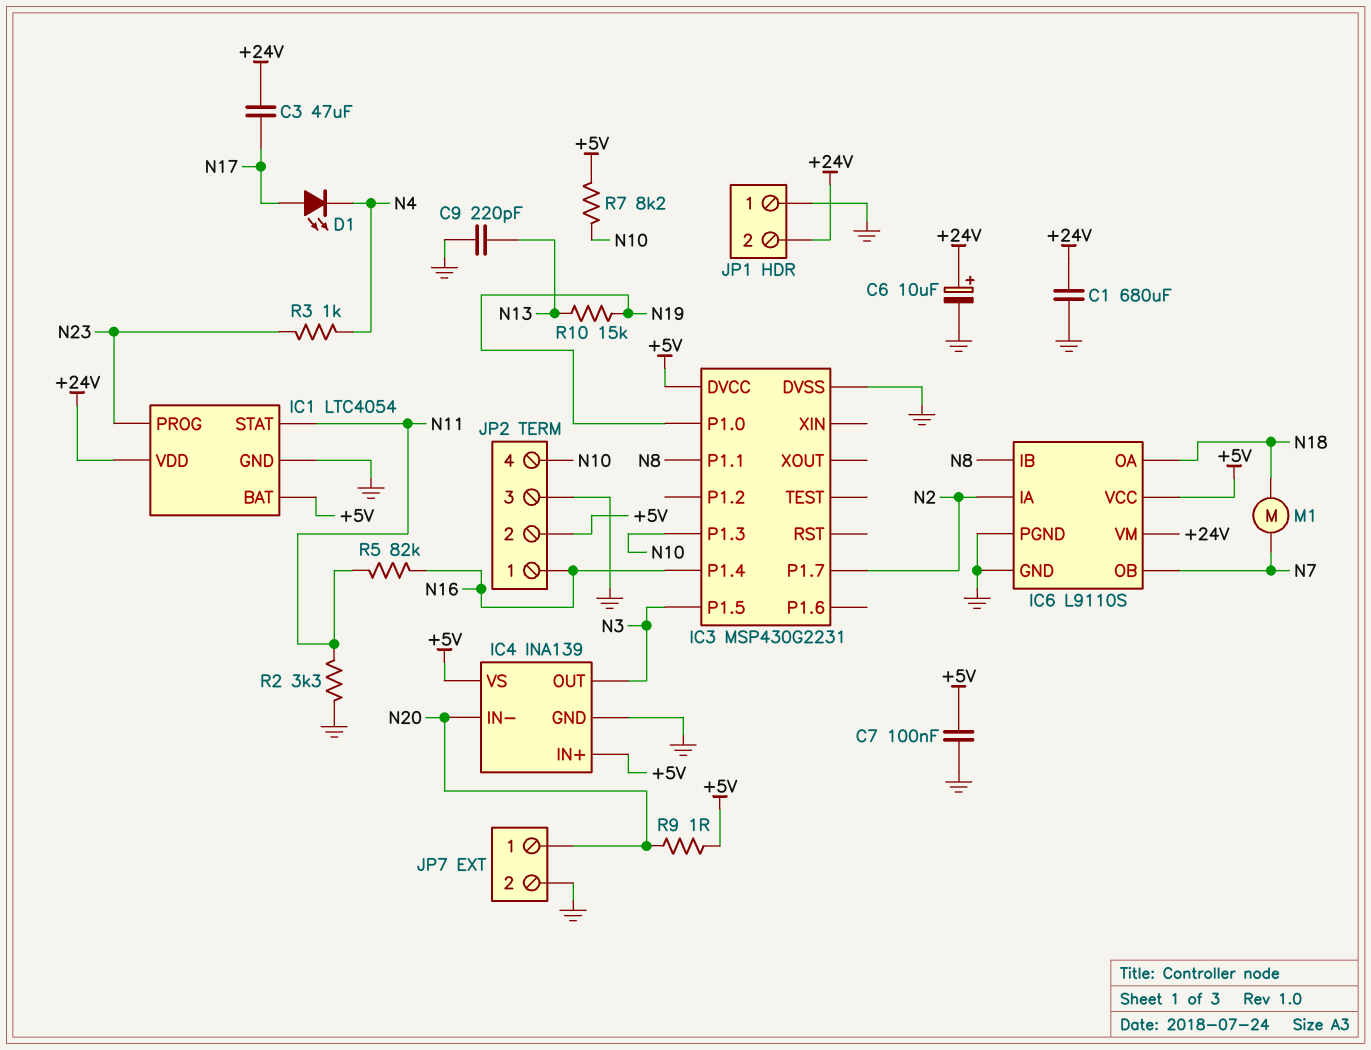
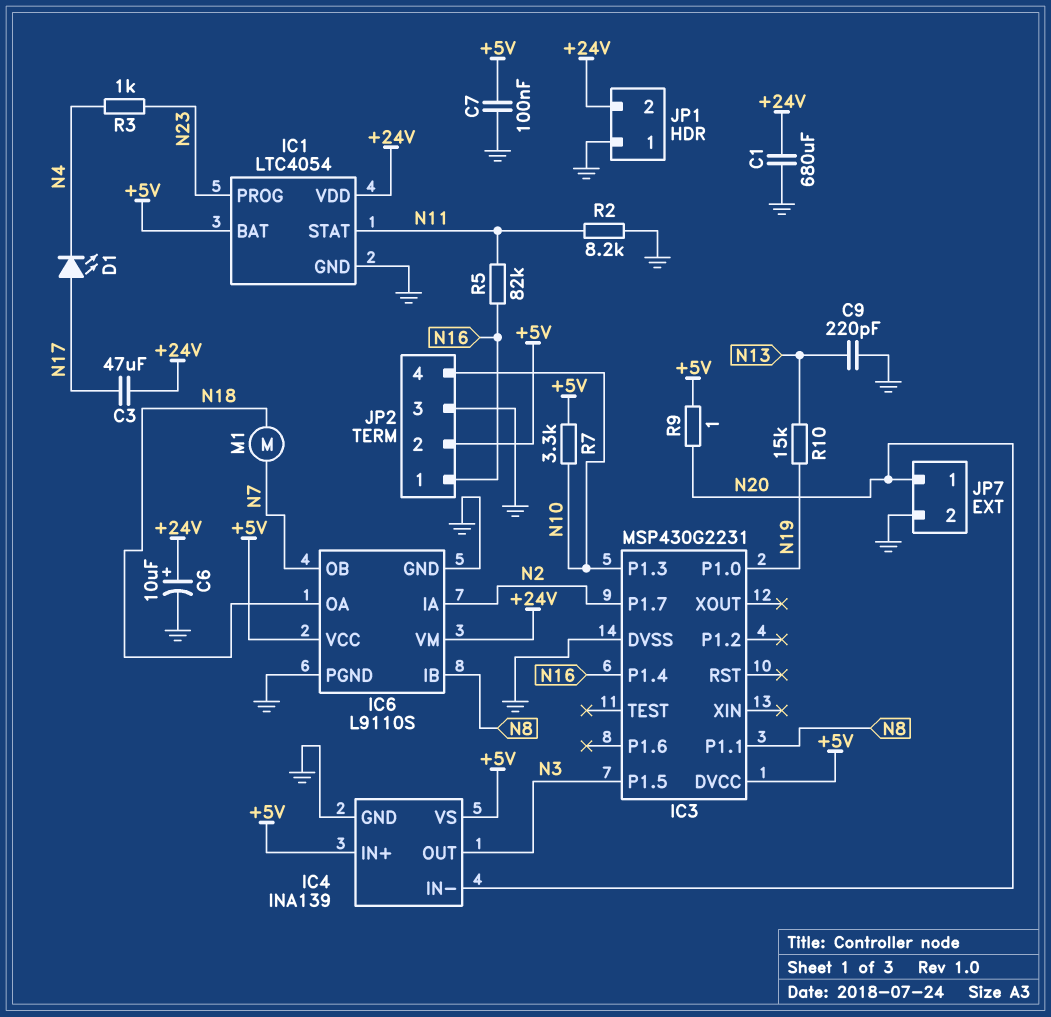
R2: 3.3k (GND, N11) -> 8.2k (GND, N11)
R7: 8.2k (+5V, N10) -> 3.3k (+5V, N10)

